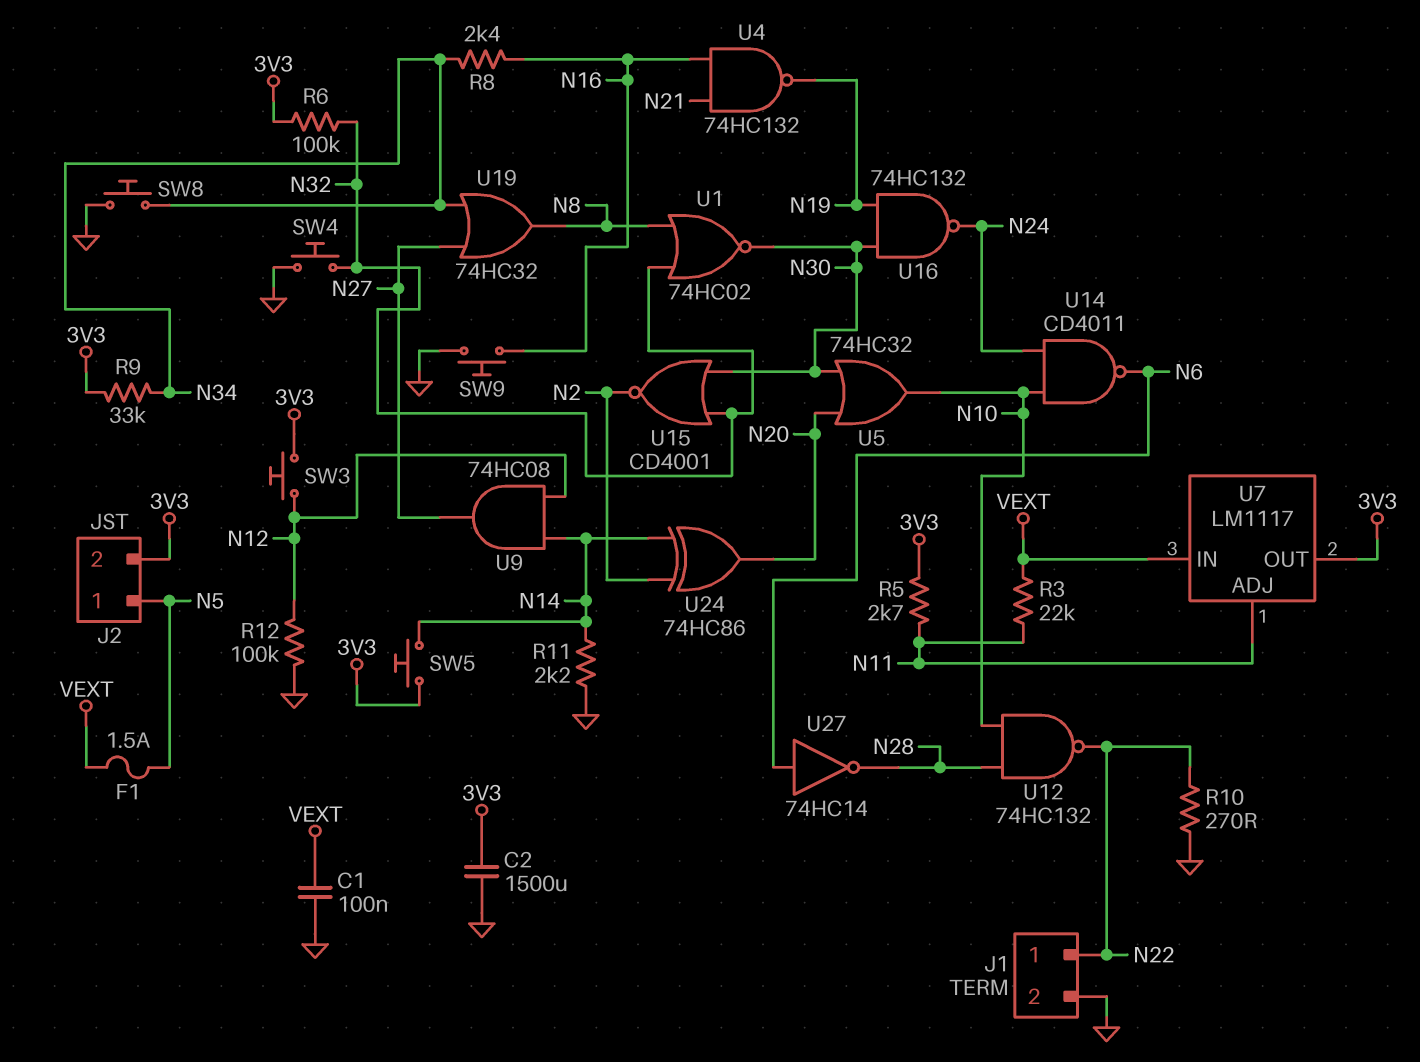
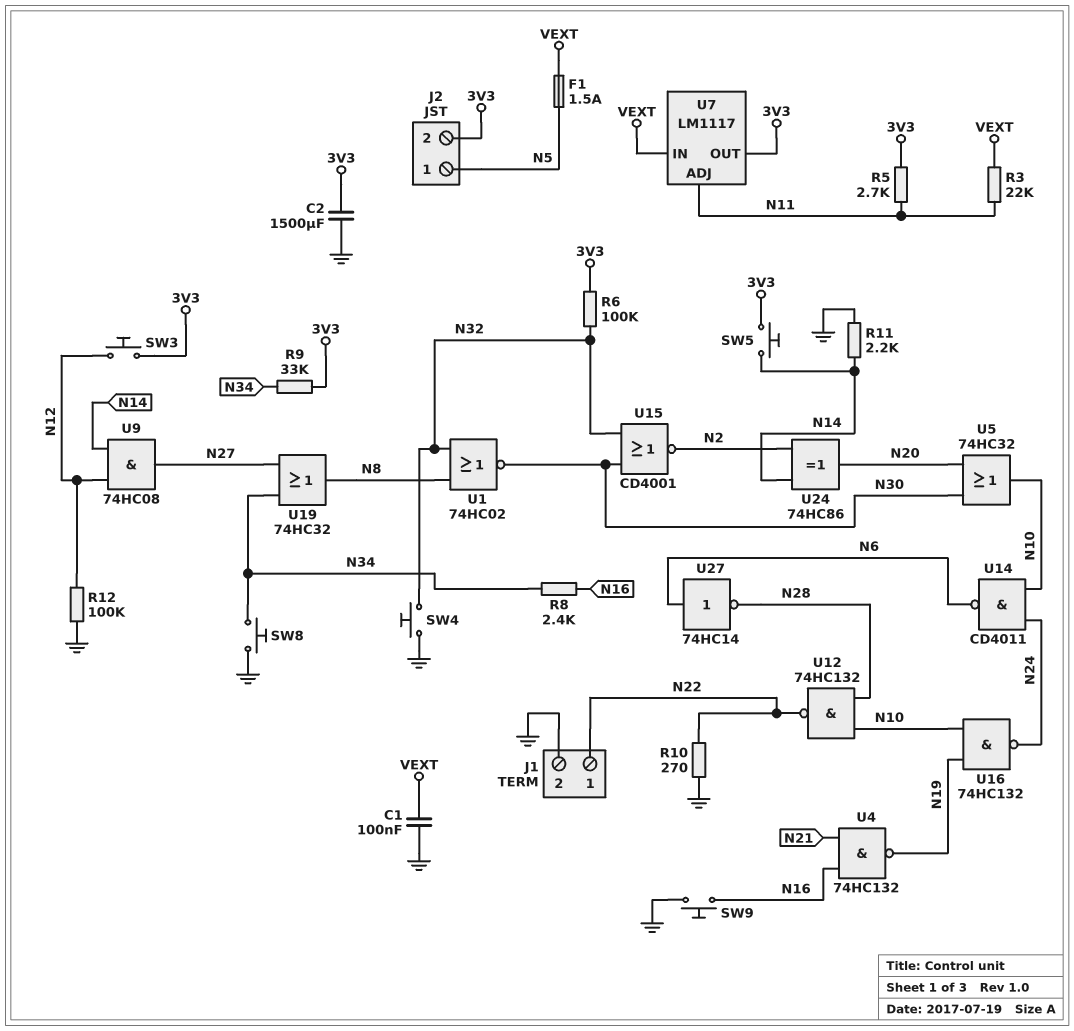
U16: NAND 74HC132 (in N19, in N30, out N24) -> NAND 74HC132 (in N10, in N19, out N24)

